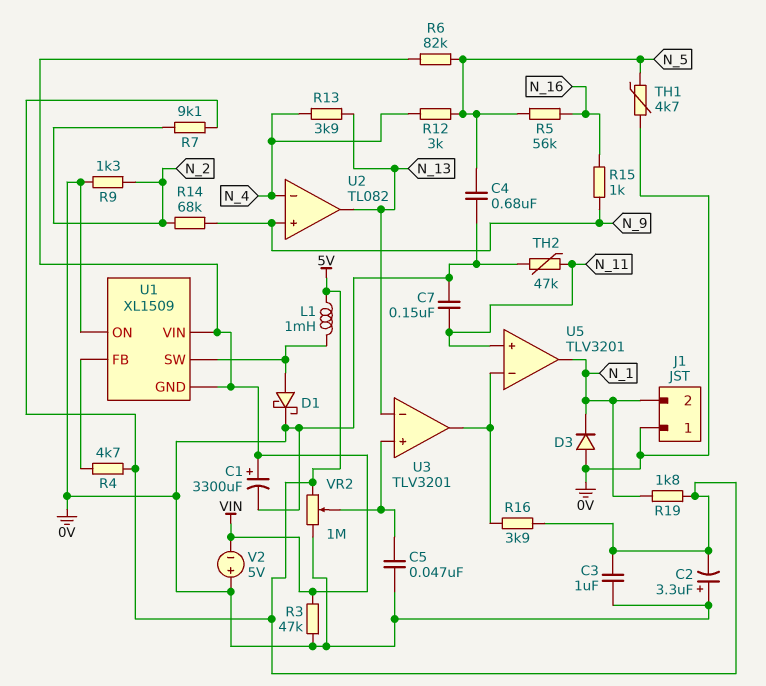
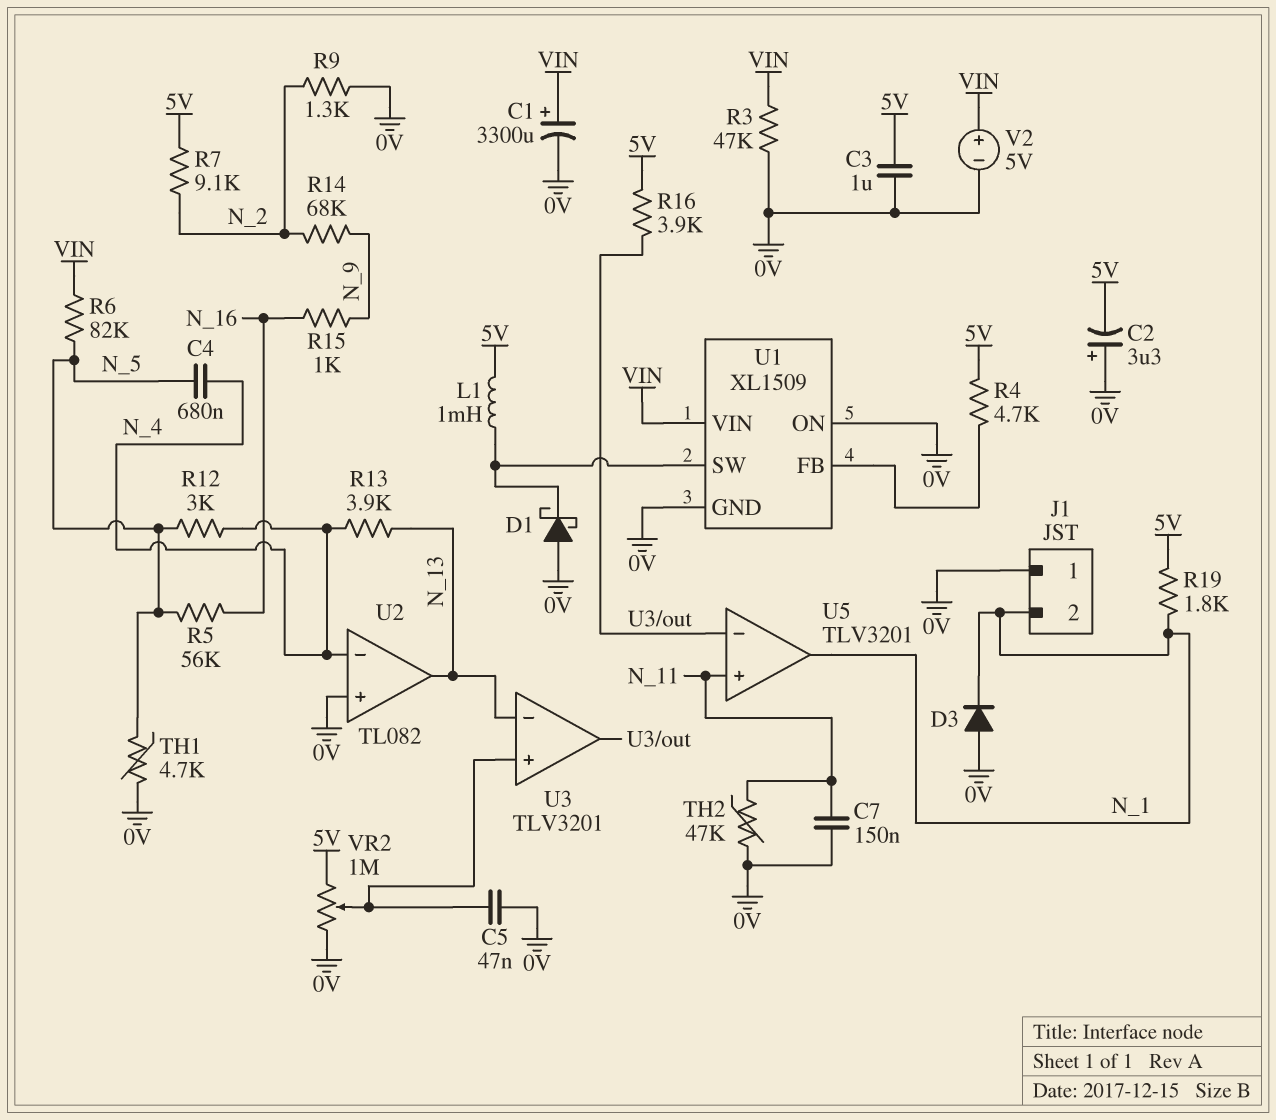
C4: 680nF (0V, N_5) -> 680nF (N_4, N_5)
D1: schottky (A U1/SW, K 0V) -> schottky (A 0V, K U1/SW)
U1 pin GND: VIN -> 0V
U2 pin in+: N_9 -> 0V
V2: 5V (plus 0V, minus VIN) -> 5V (plus VIN, minus 0V)

